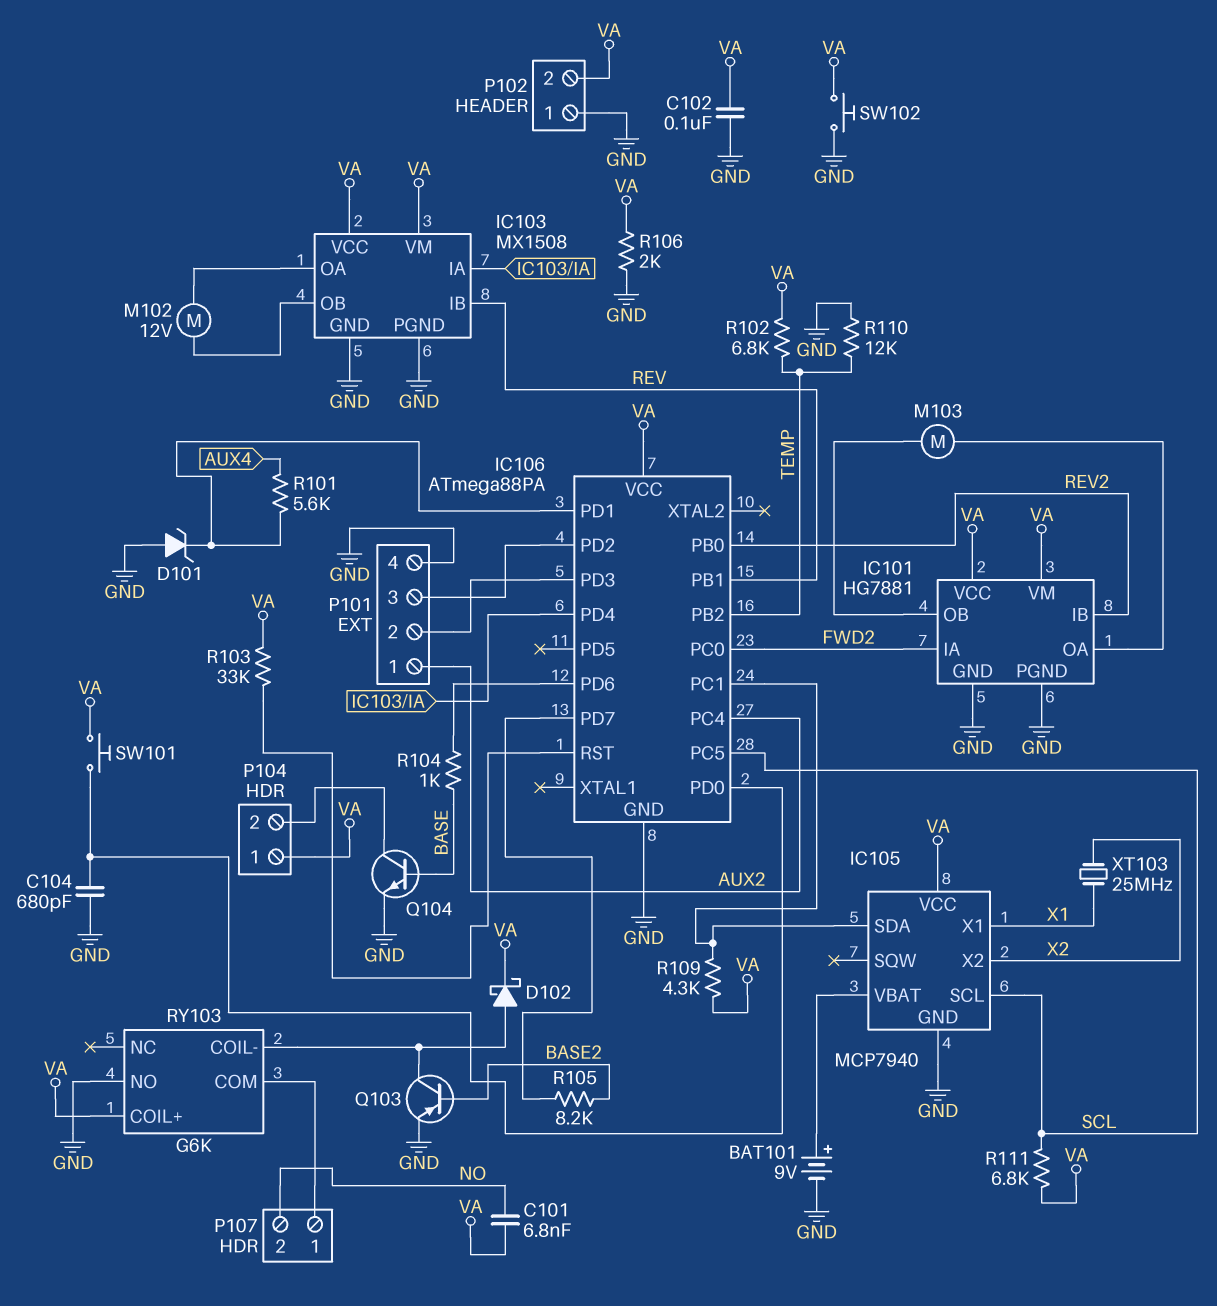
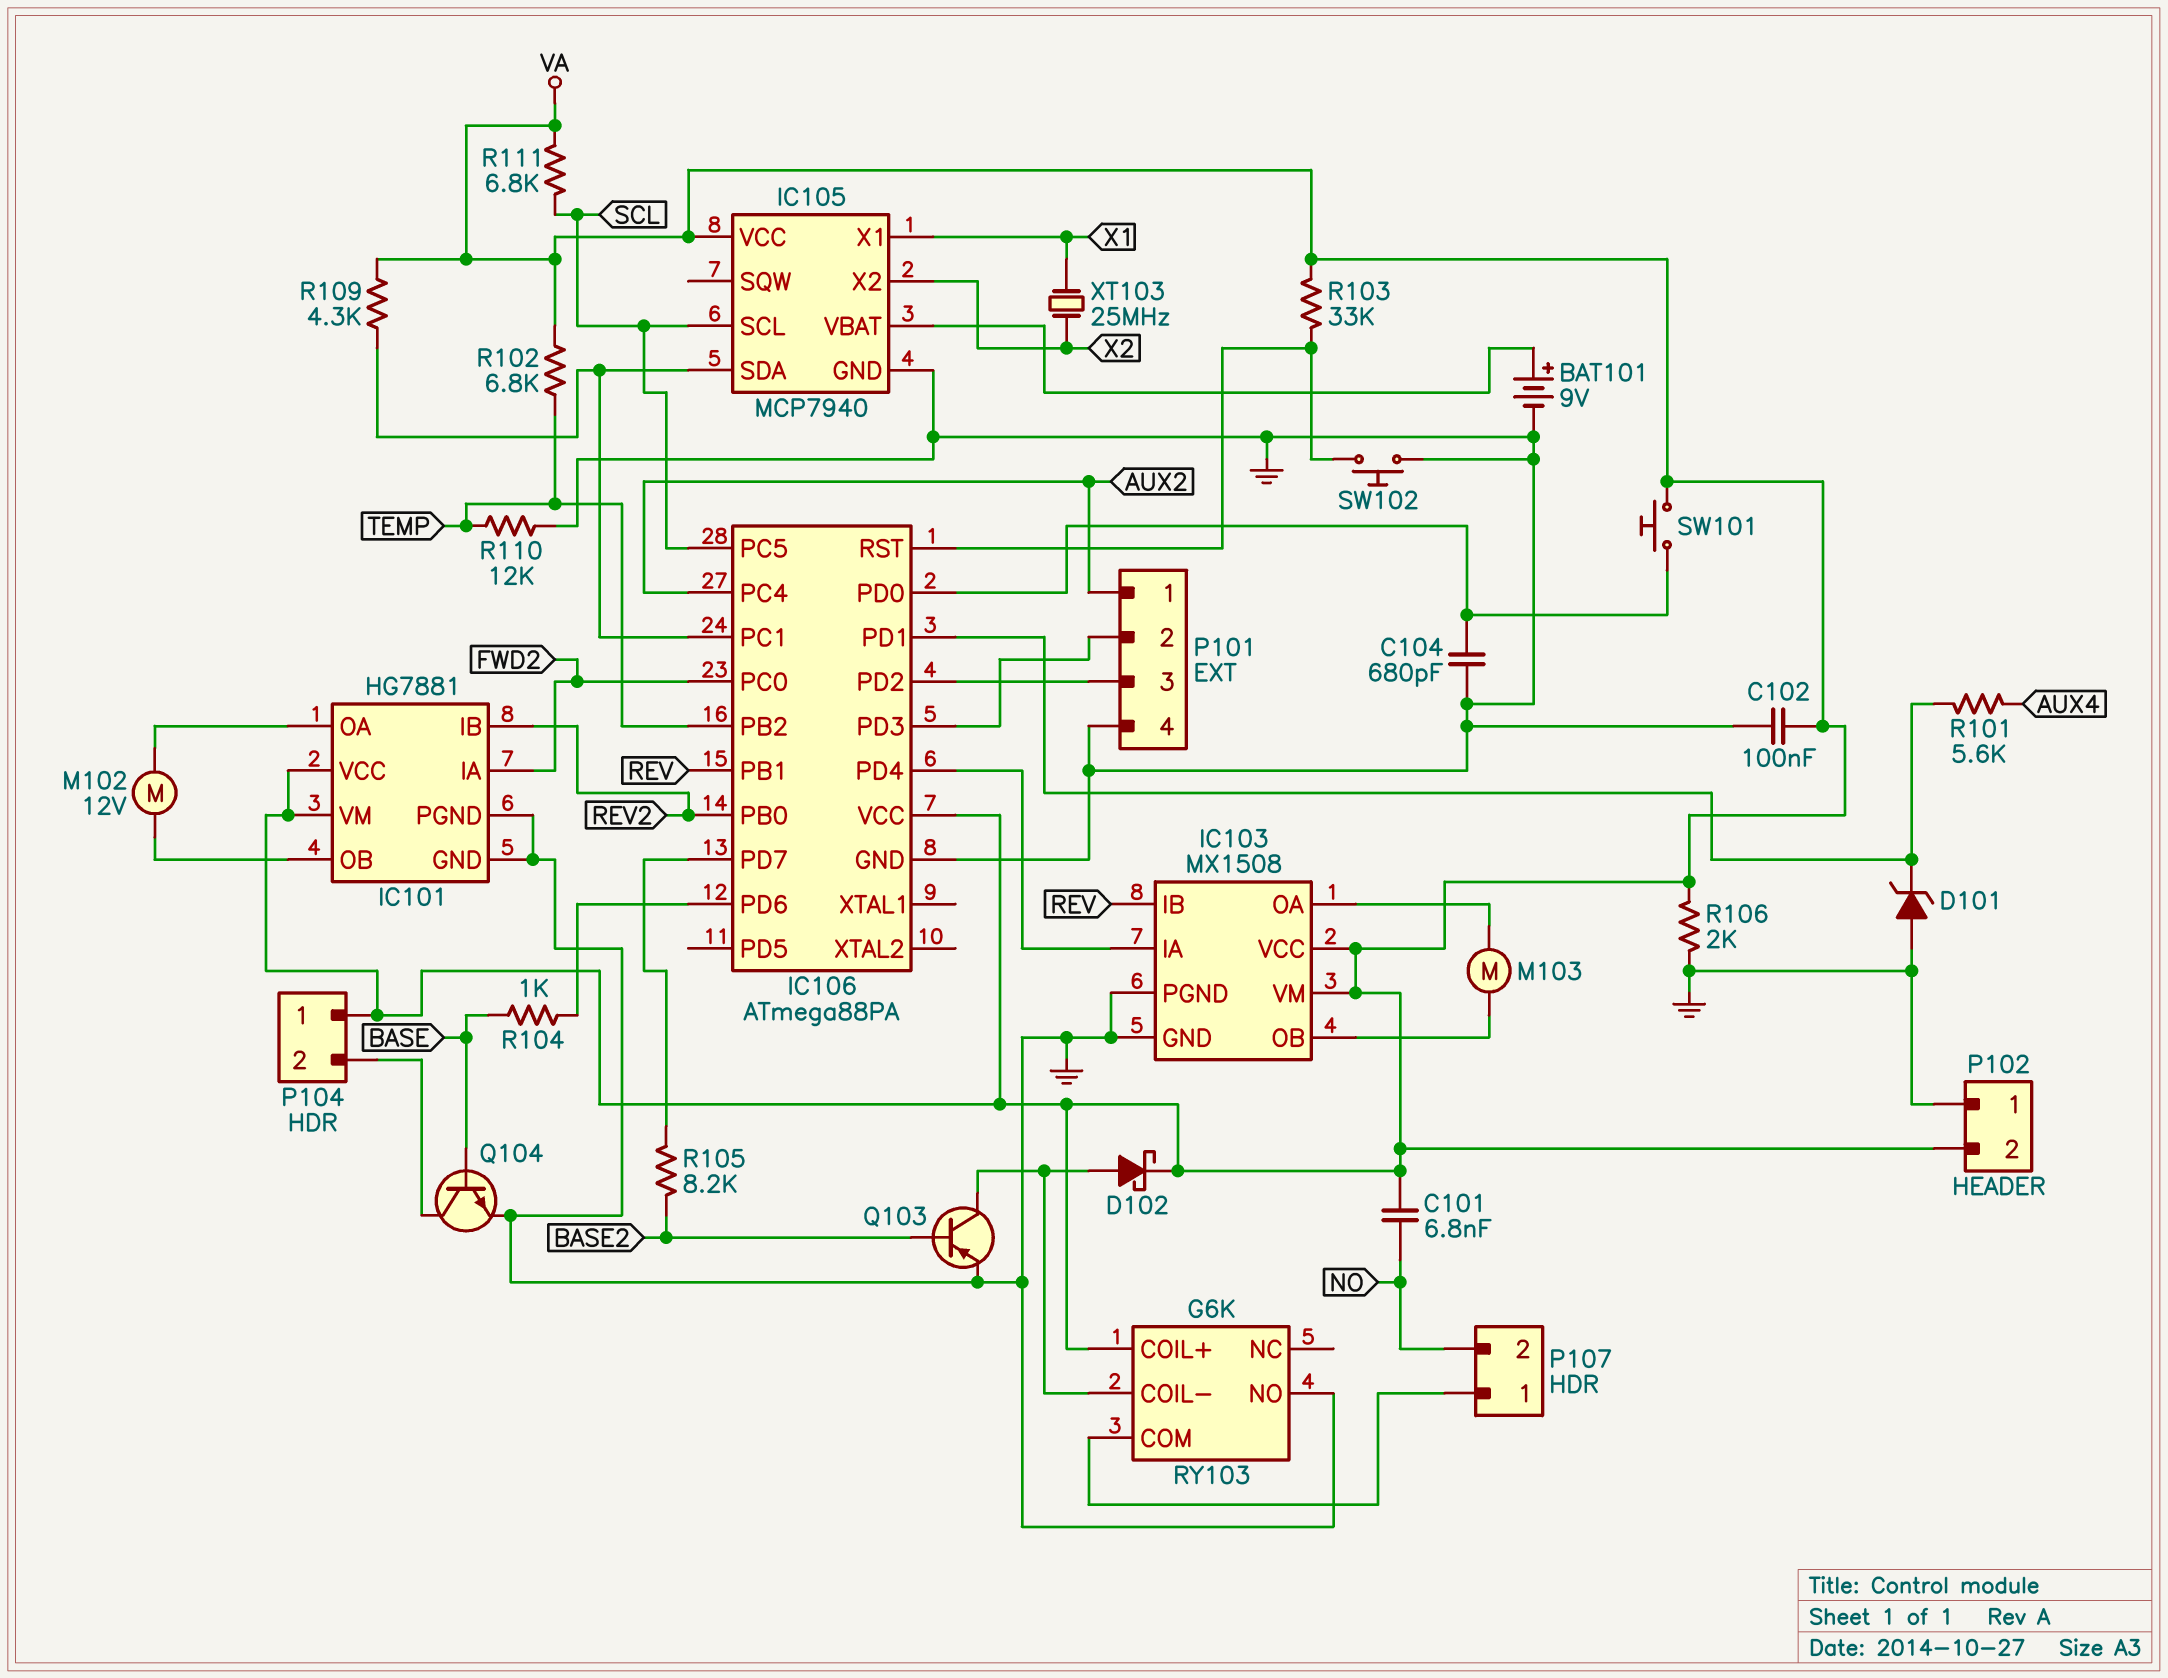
M102: motor 12V (IC103/OA, IC103/OB) -> motor 12V (IC101/OA, IC101/OB)
M103: motor (IC101/OA, IC101/OB) -> motor (IC103/OA, IC103/OB)
SW102: button (GND, VA) -> button (GND, IC106/RST)

